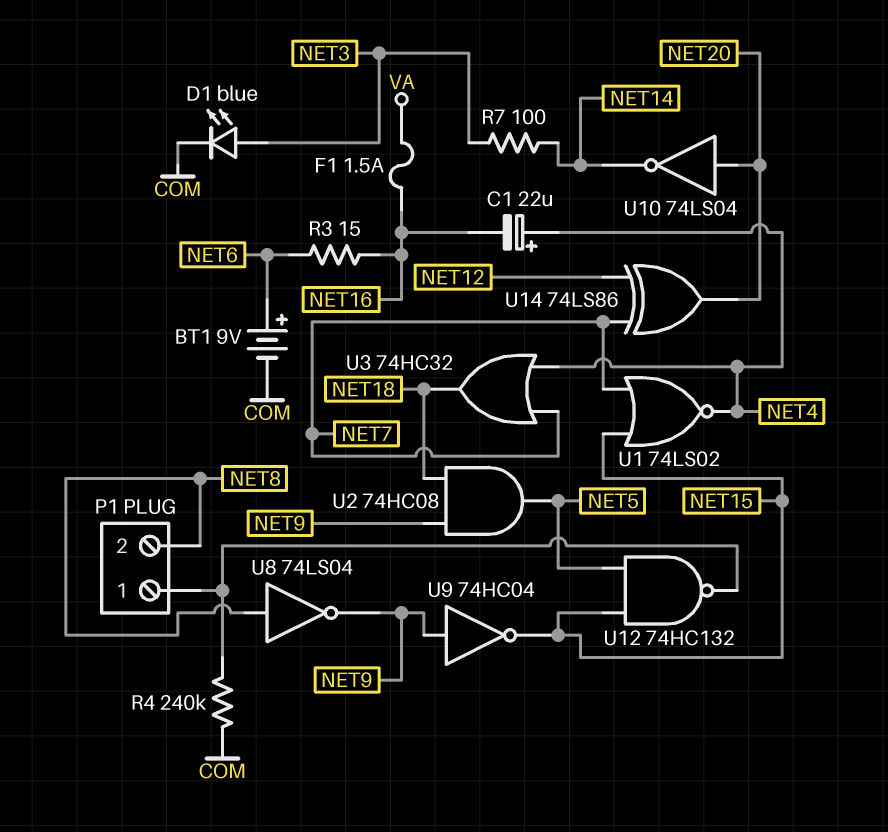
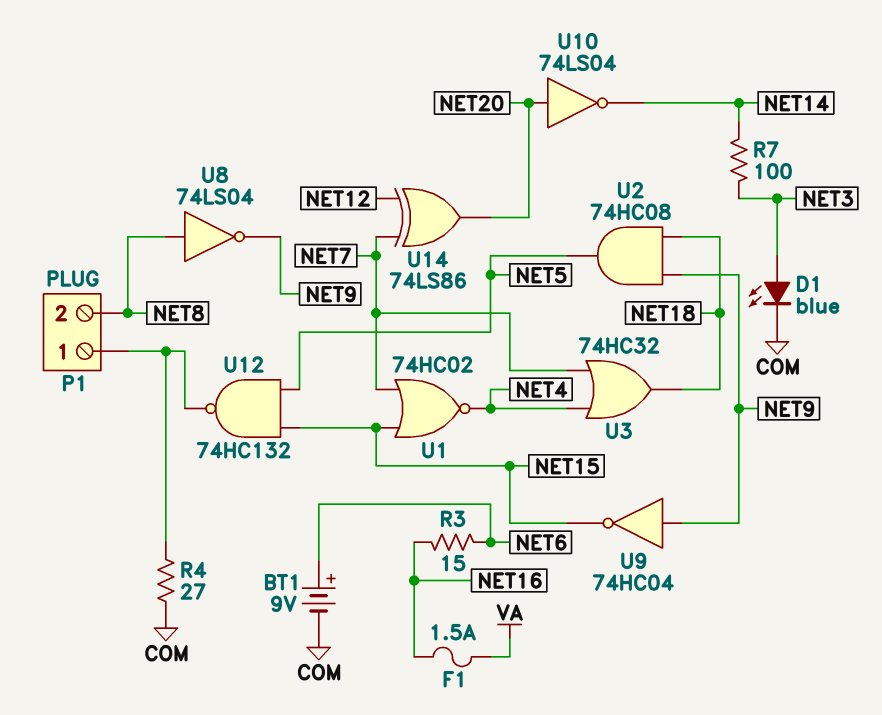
C1: 22uF (plus NET4, minus NET16) -> none
R4: 240k (COM, P1/1) -> 27 (COM, P1/1)
U1: NOR 74LS02 (in NET7, in NET15, out NET4) -> NOR 74HC02 (in NET7, in NET15, out NET4)

